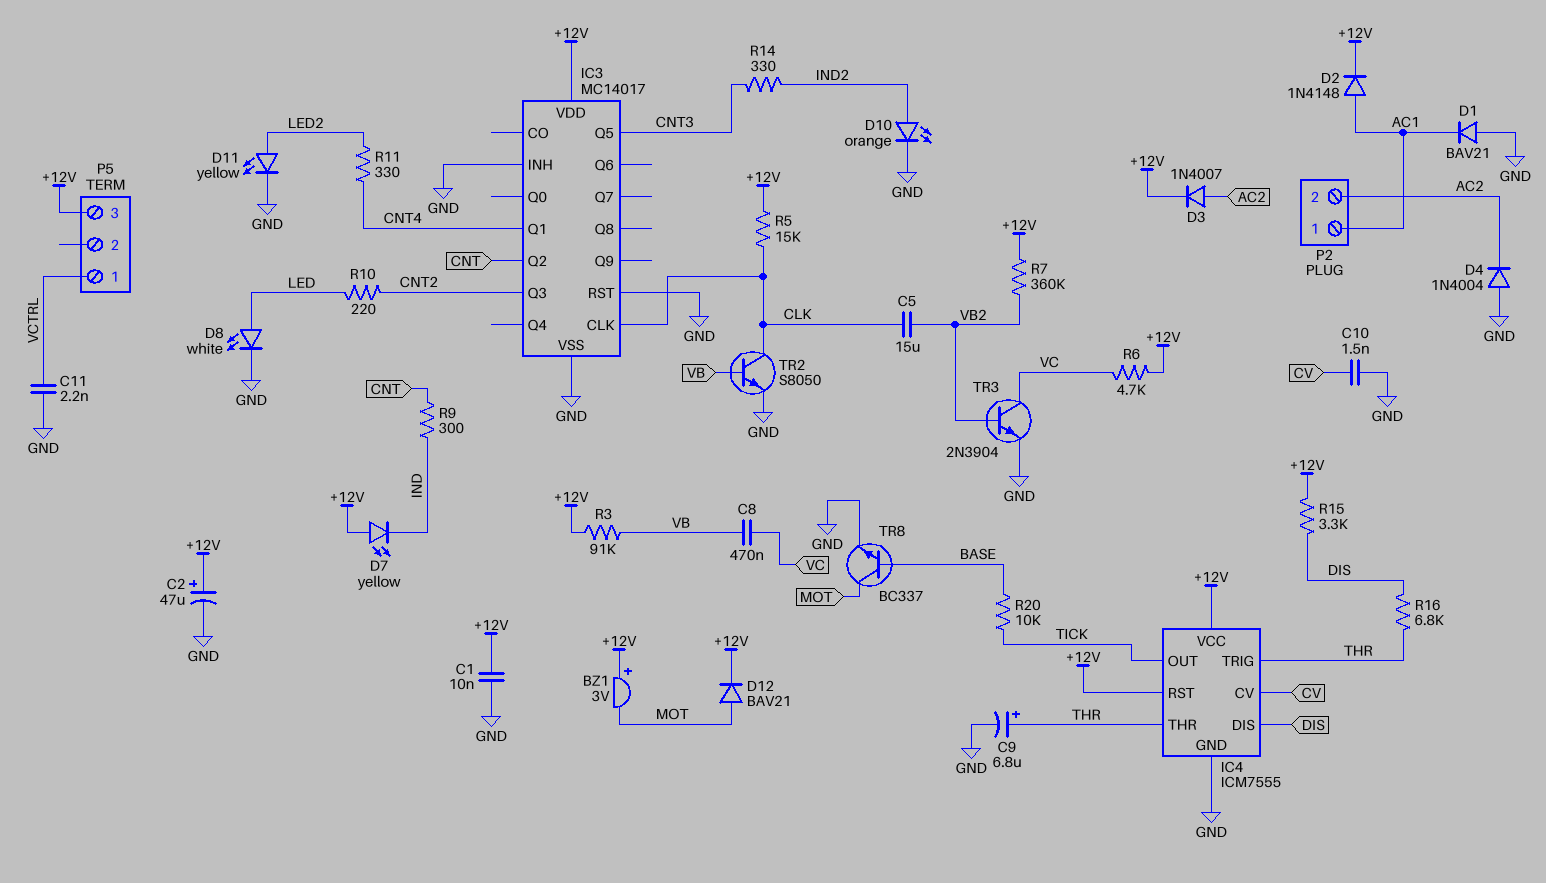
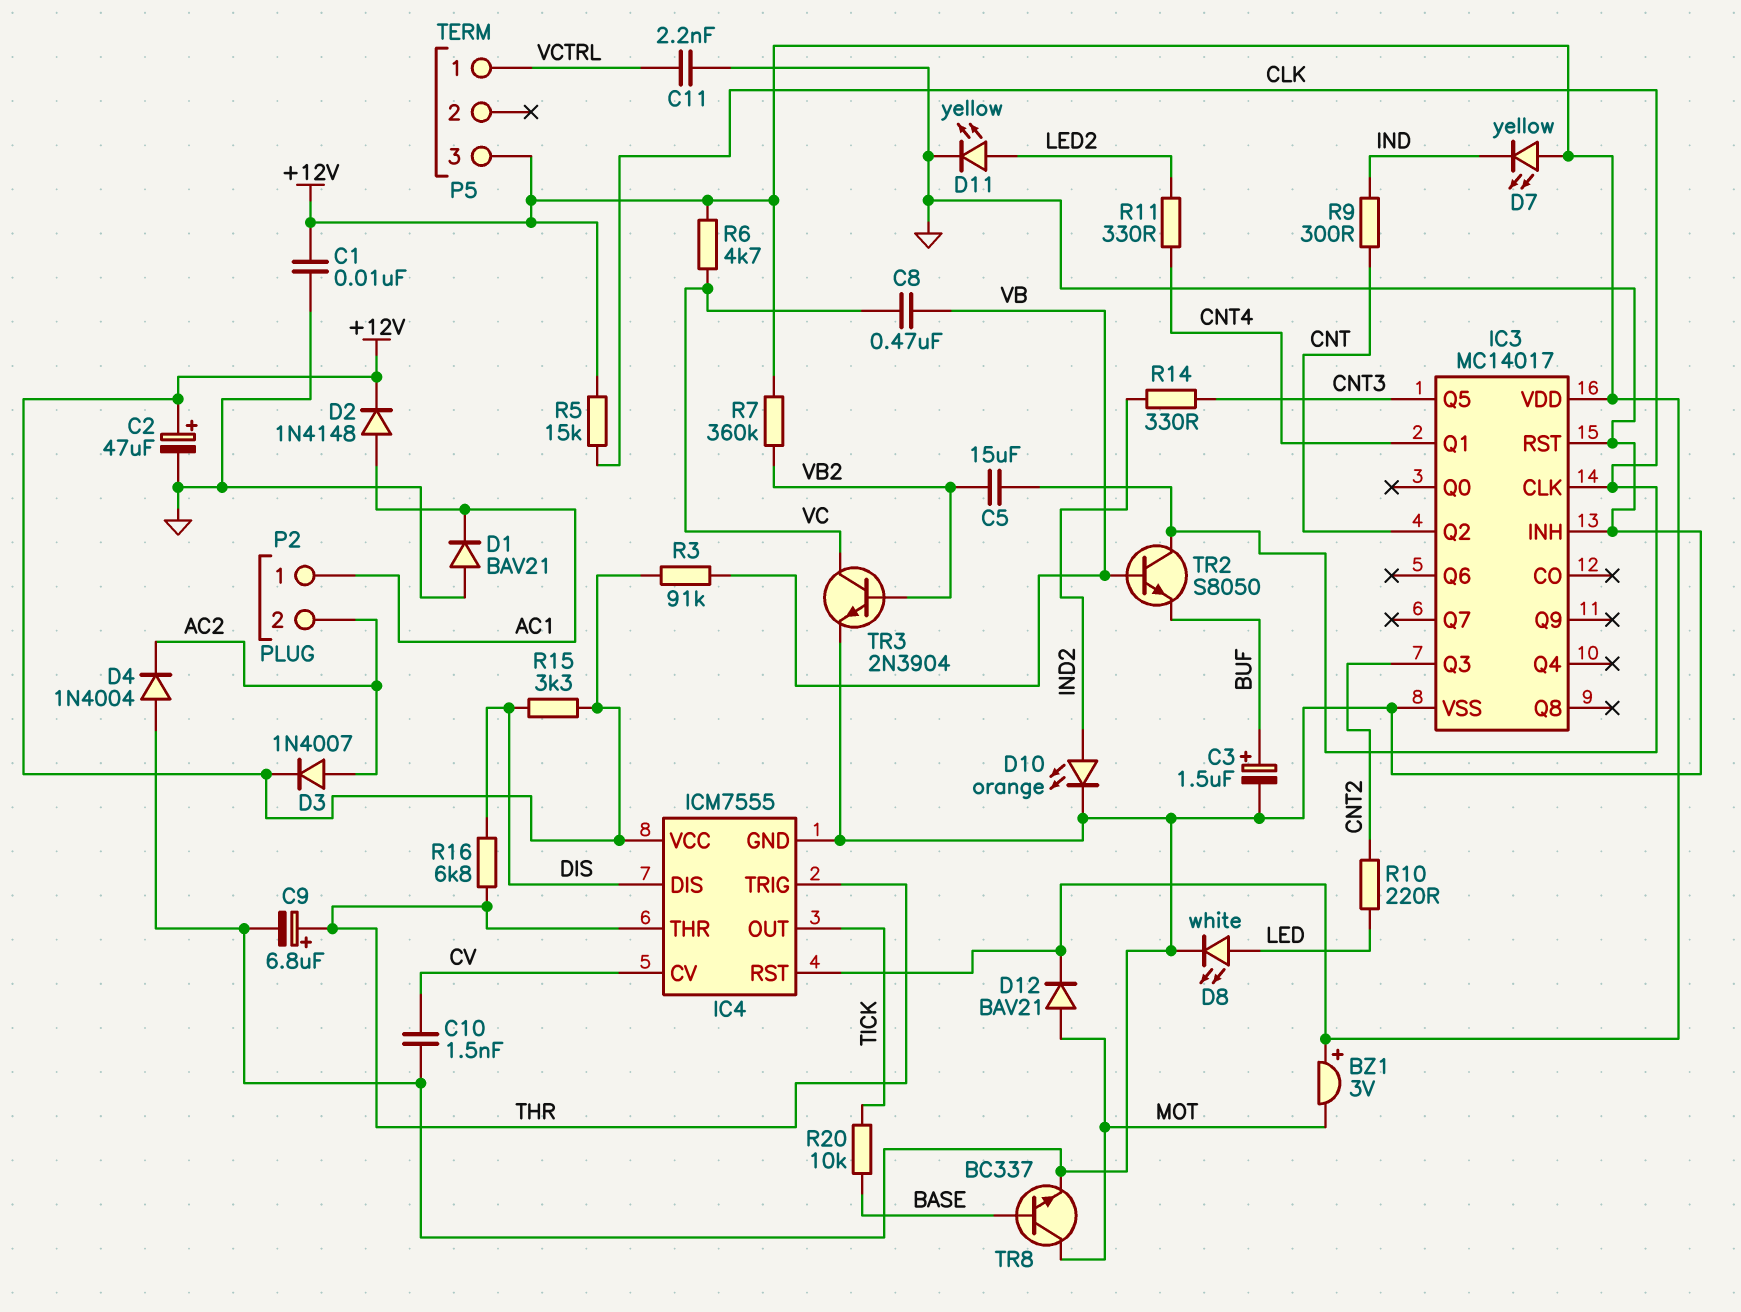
C3: none -> 1.5uF (plus BUF, minus GND)
TR2: NPN S8050 (B VB, C CLK, E GND) -> NPN S8050 (B VB, C CLK, E BUF)

